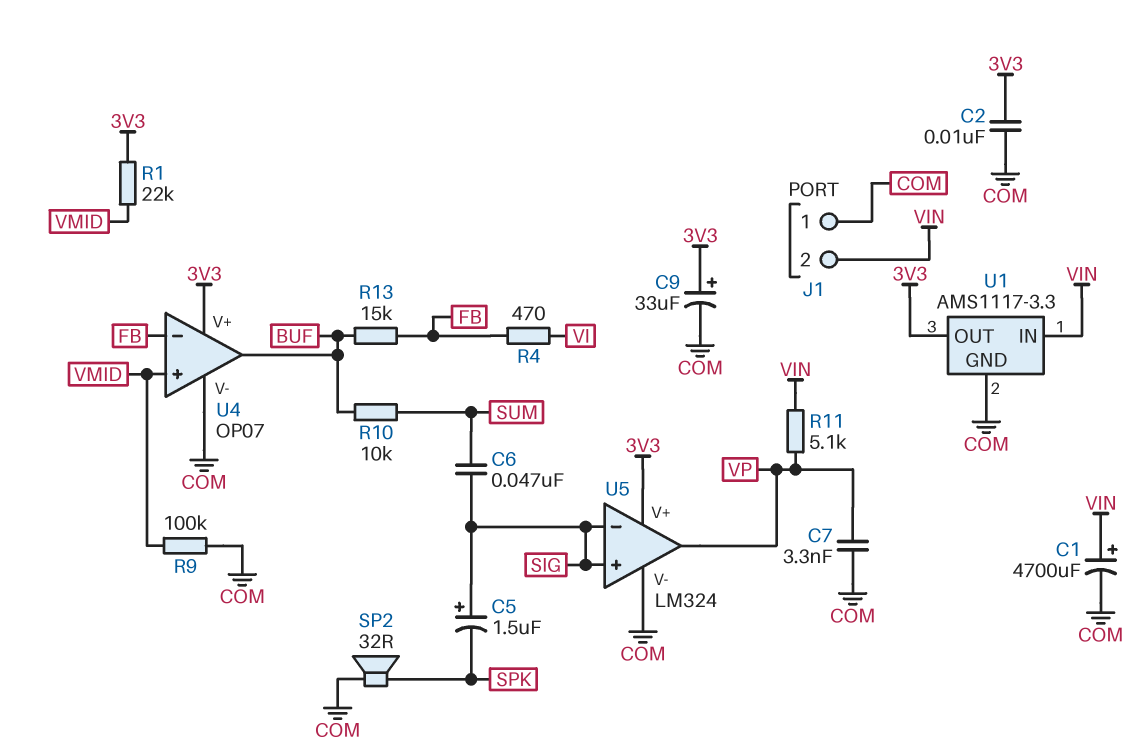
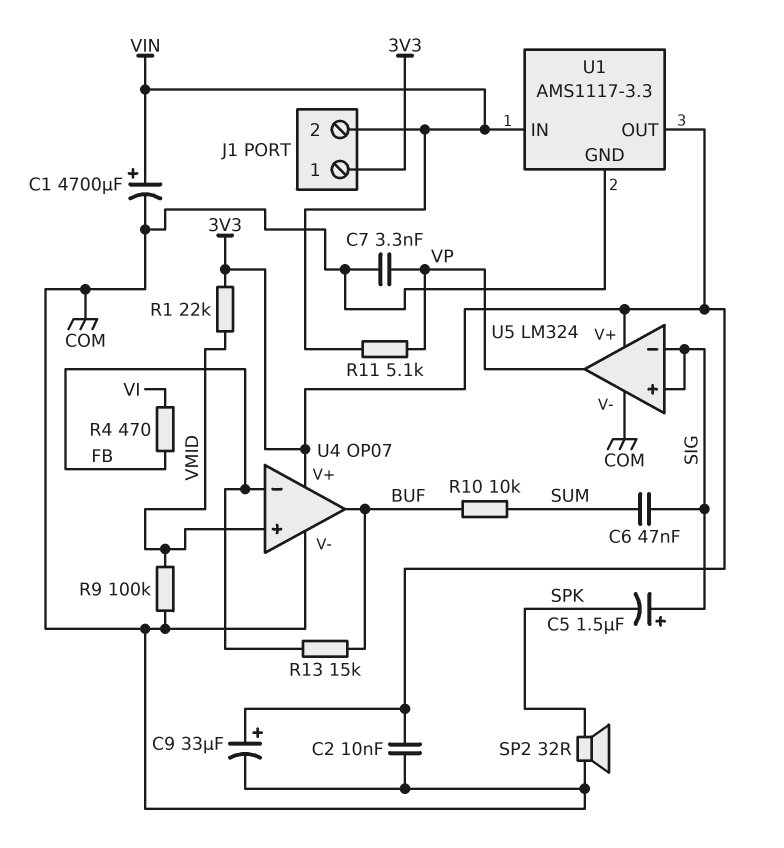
J1 pin 1: COM -> 3V3

